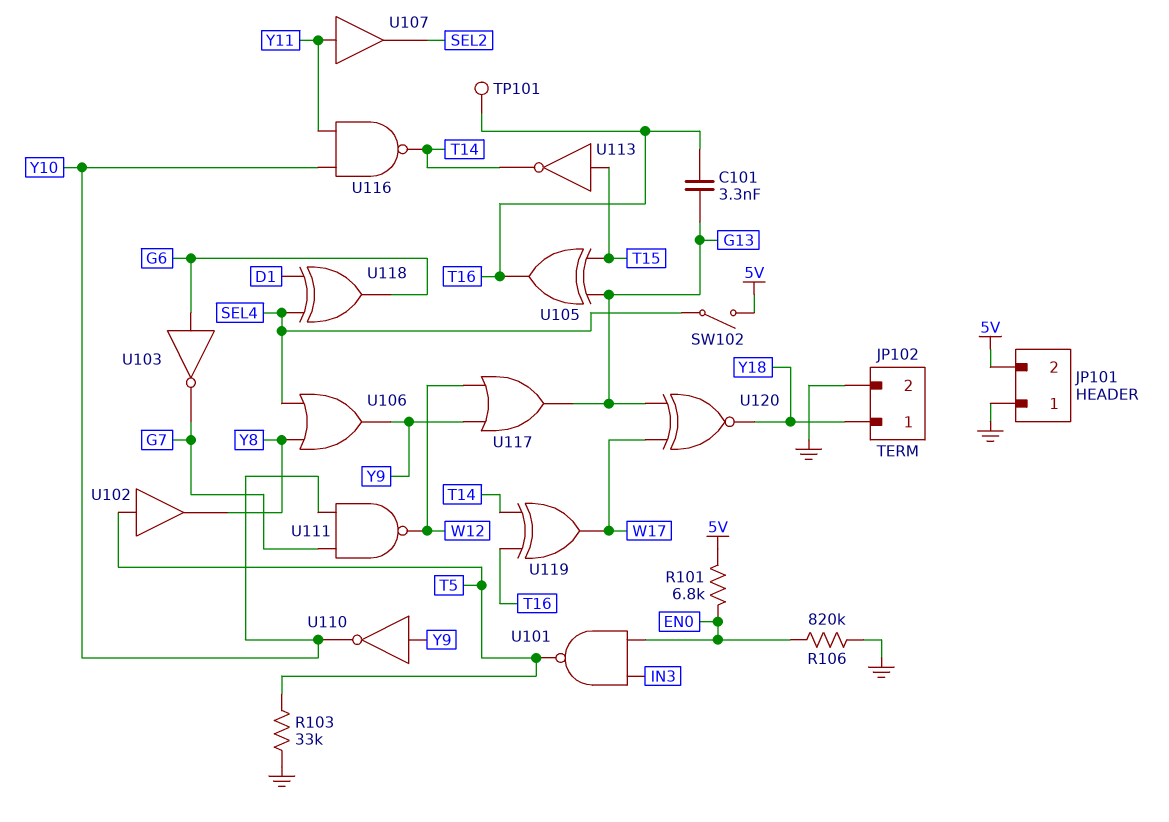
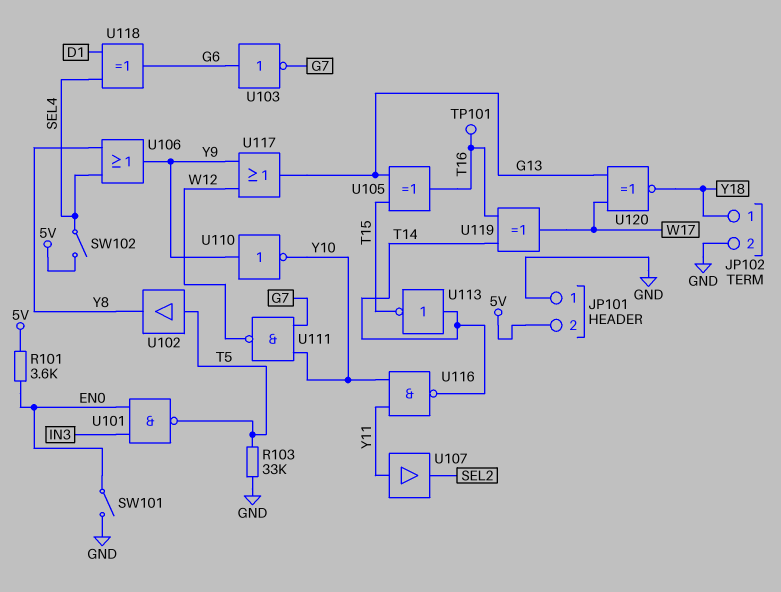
C101: 3.3nF (G13, T16) -> none
R101: 6.8k (5V, EN0) -> 3.6k (5V, EN0)
R106: 820k (EN0, GND) -> none
SW101: none -> switch (EN0, GND)
U113: NOT (in T15, out T14) -> NOT (in T14, out T15)

